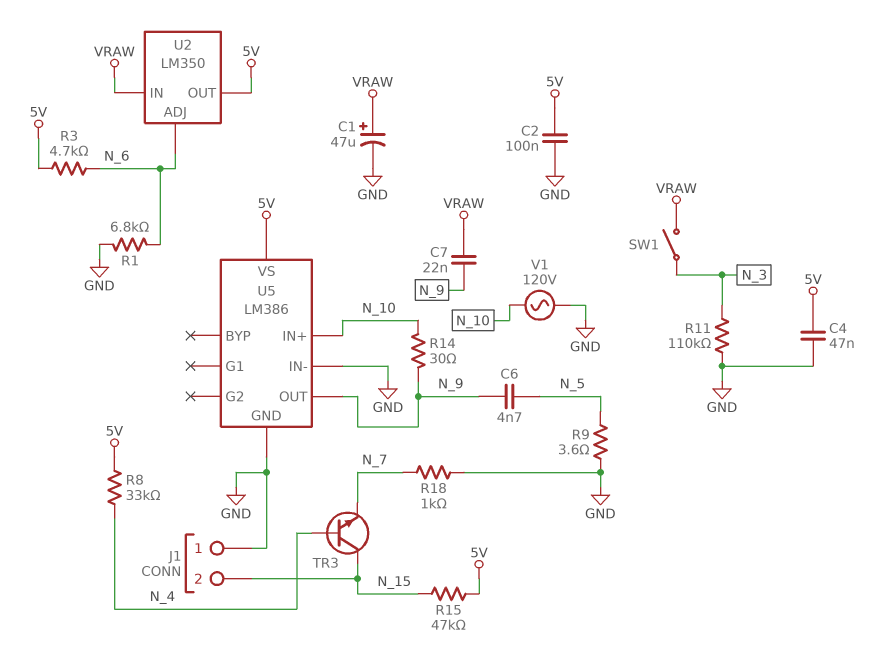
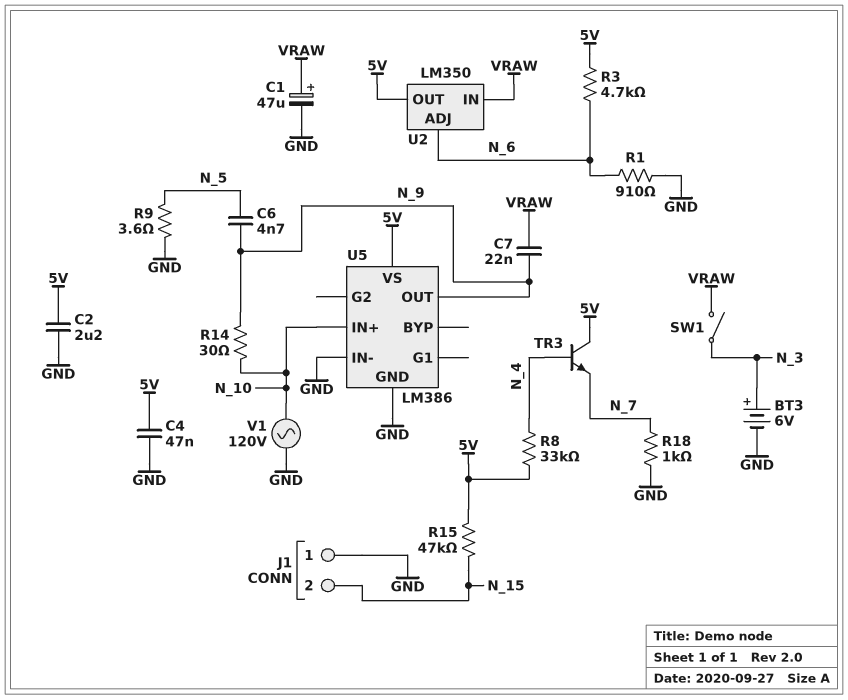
BT3: none -> 6V (plus N_3, minus GND)
C2: 100nF (5V, GND) -> 2.2uF (5V, GND)
R1: 6.8k (GND, N_6) -> 910 (GND, N_6)
R11: 110k (GND, N_3) -> none
TR3: NPN (B N_4, C N_15, E N_7) -> NPN (B N_4, C 5V, E N_7)

